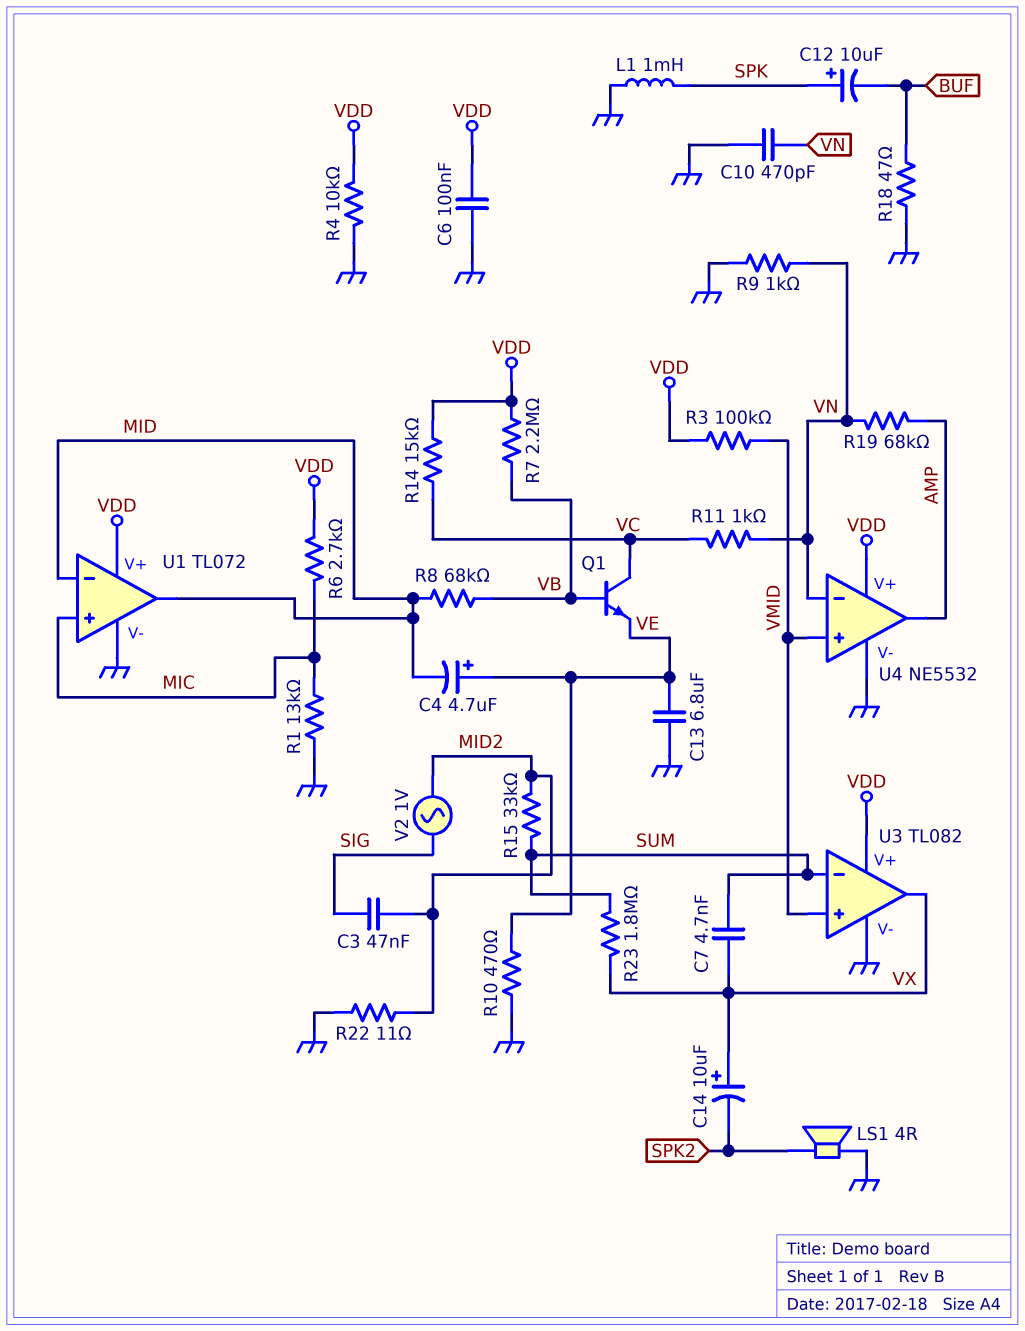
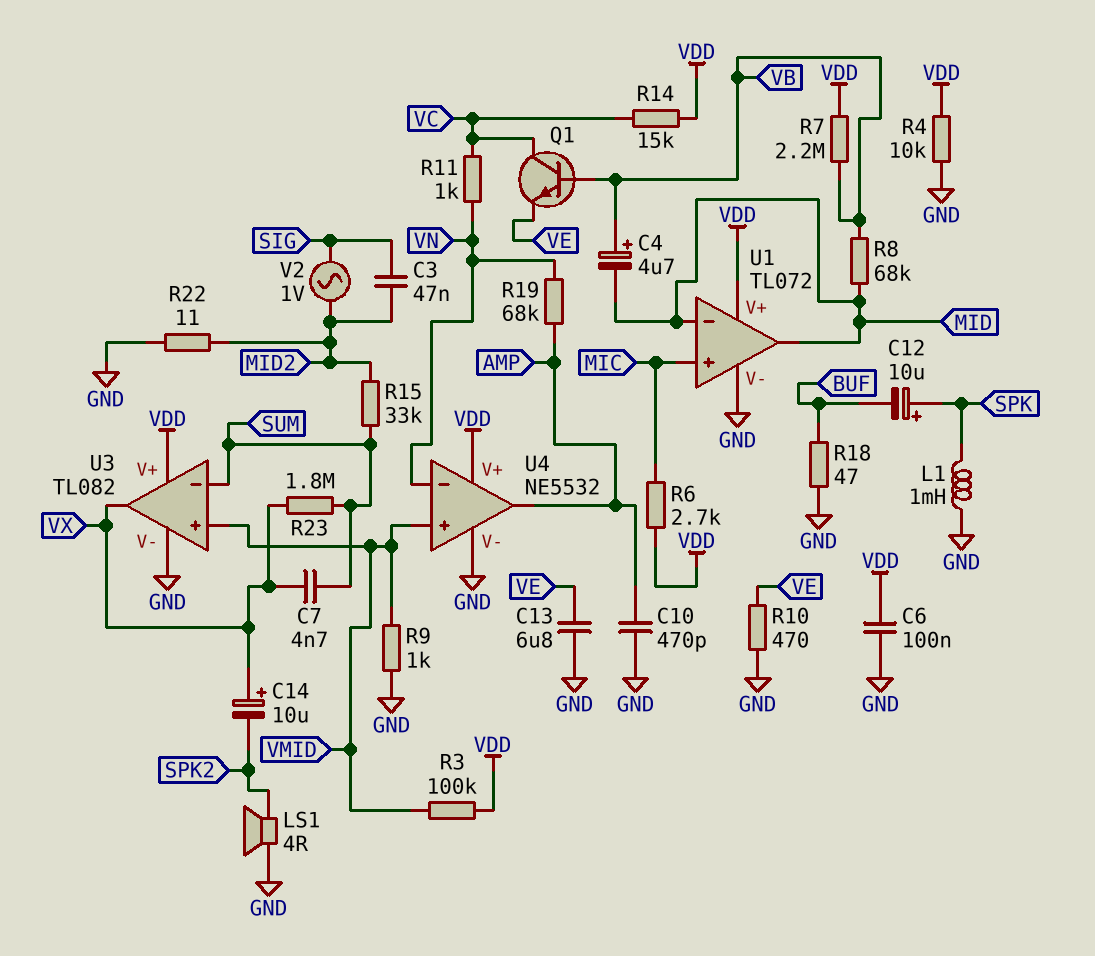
C4: 4.7uF (plus VE, minus MID) -> 4.7uF (plus VB, minus MID)
C10: 470pF (GND, VN) -> 470pF (AMP, GND)
R1: 13k (GND, MIC) -> none
R9: 1k (GND, VN) -> 1k (GND, VMID)

